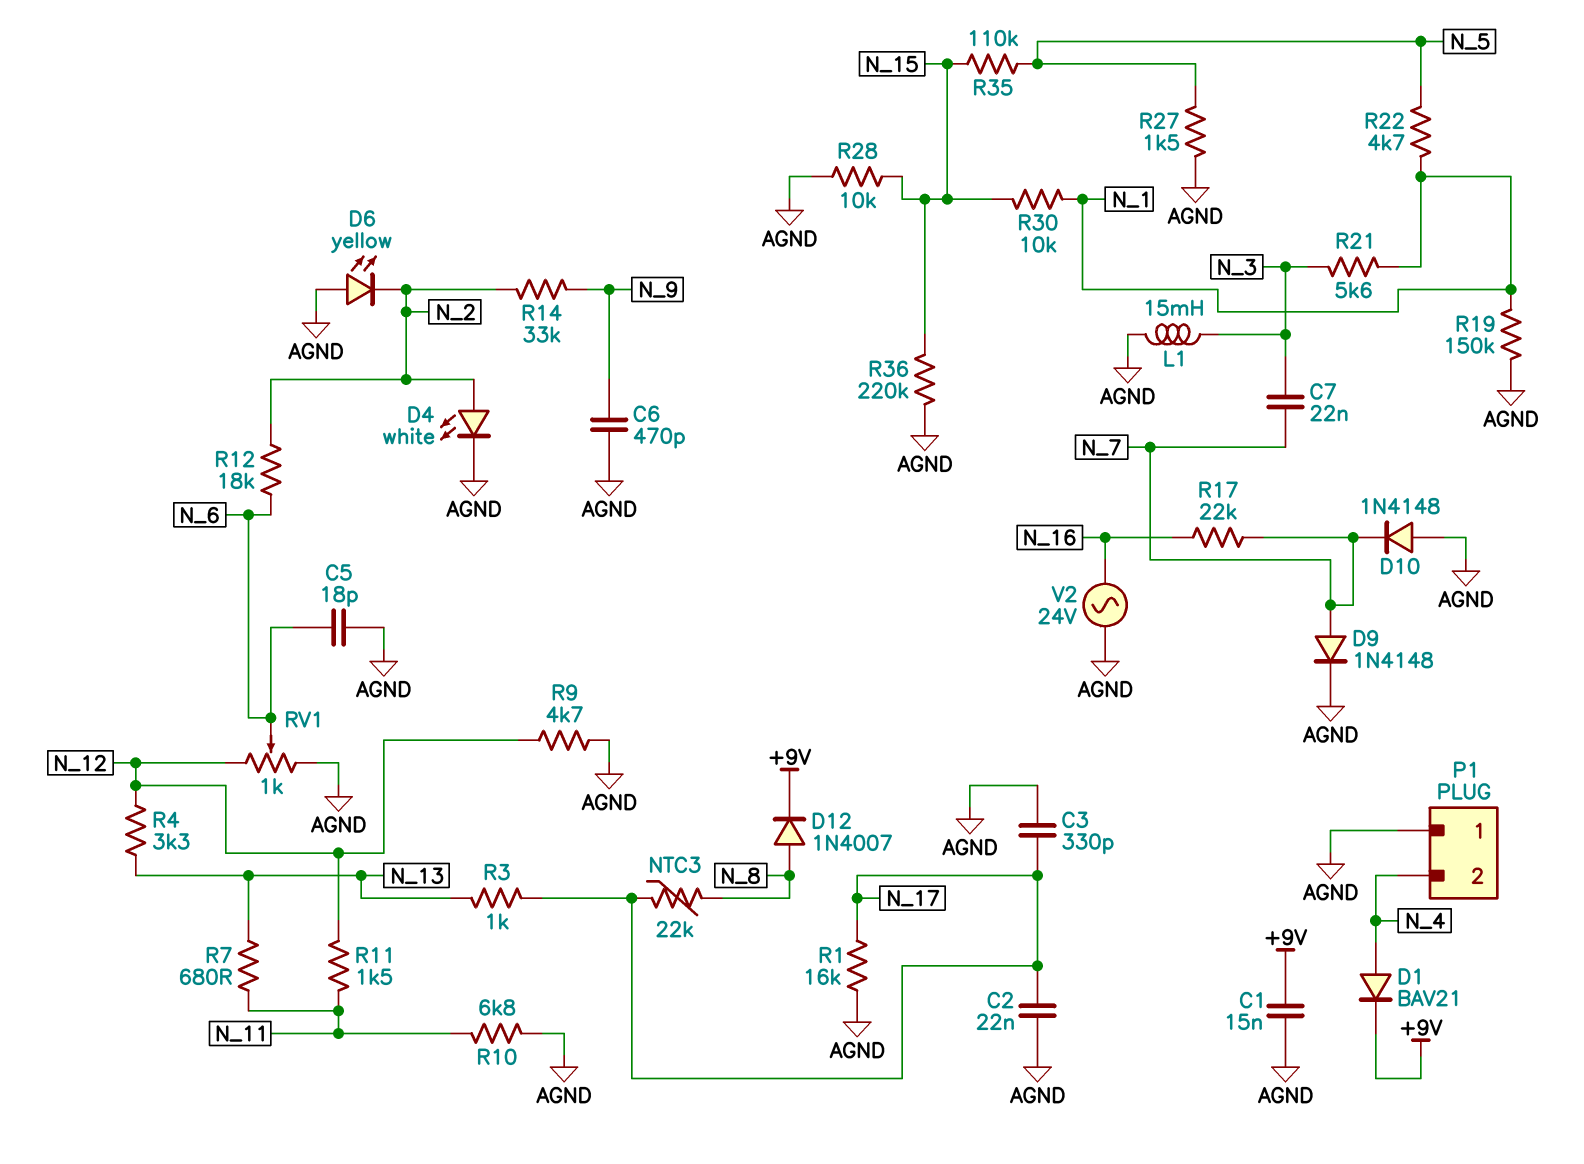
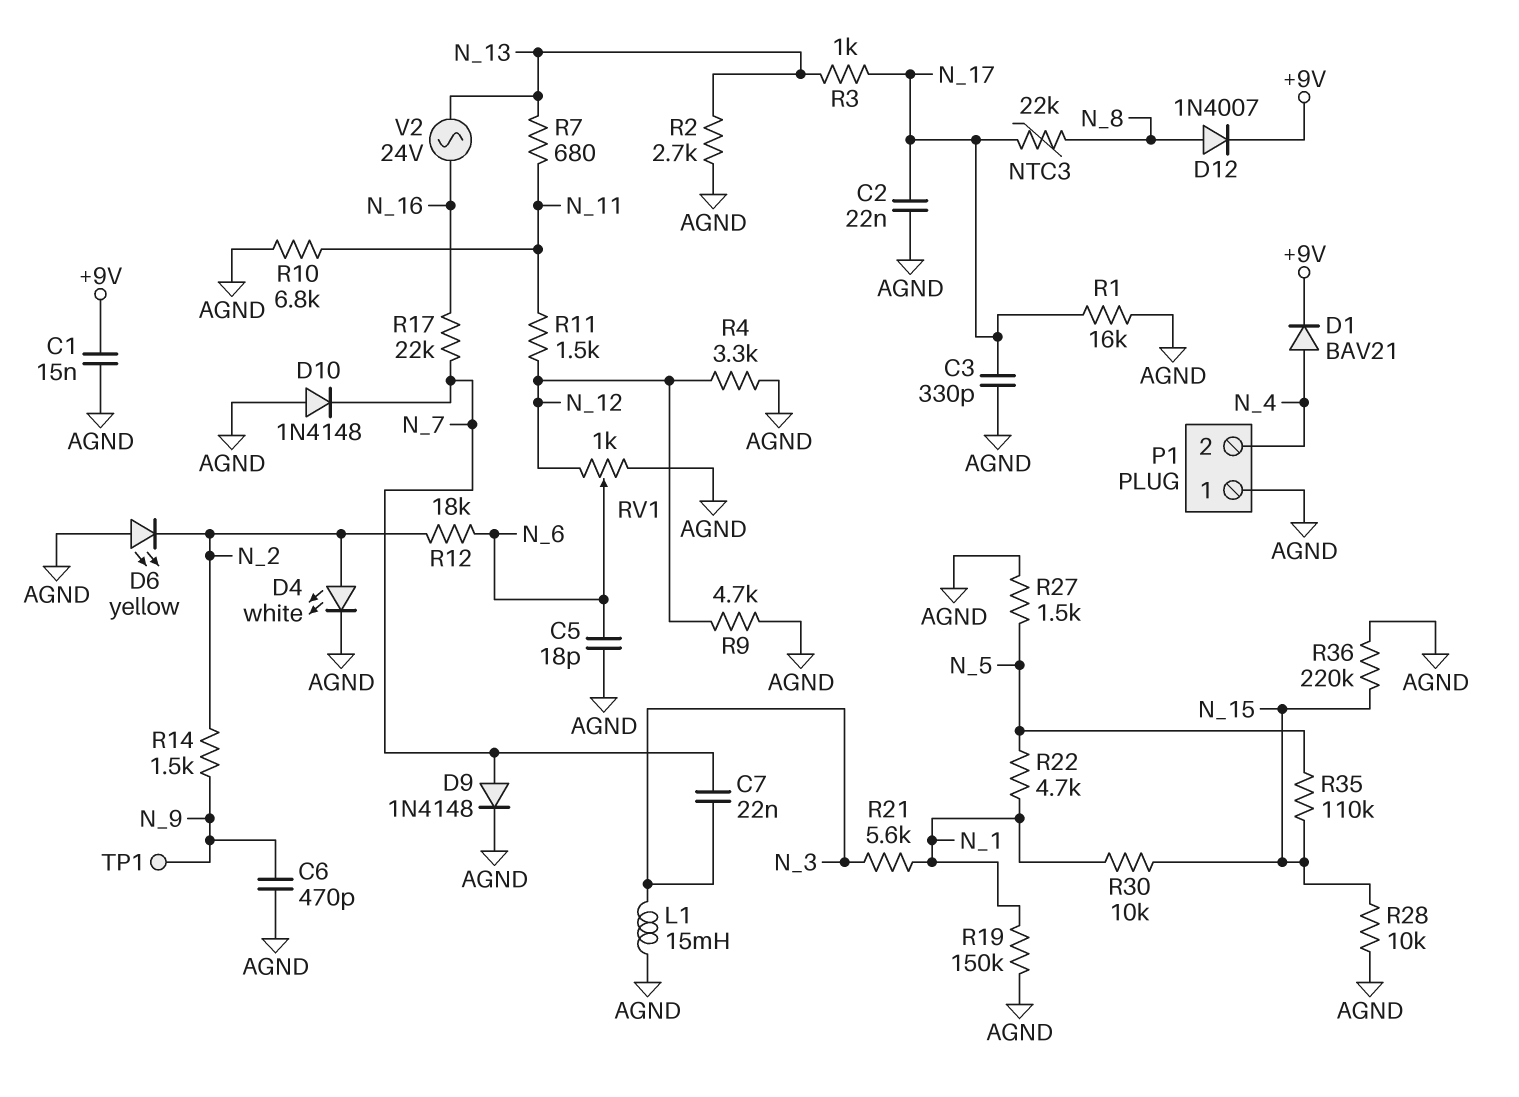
R2: none -> 2.7k (AGND, N_13)
R4: 3.3k (N_12, N_13) -> 3.3k (AGND, N_12)
R14: 33k (N_2, N_9) -> 1.5k (N_2, N_9)
TP1: none -> test point (N_9)
V2: AC 24V (AGND, N_16) -> AC 24V (N_13, N_16)

